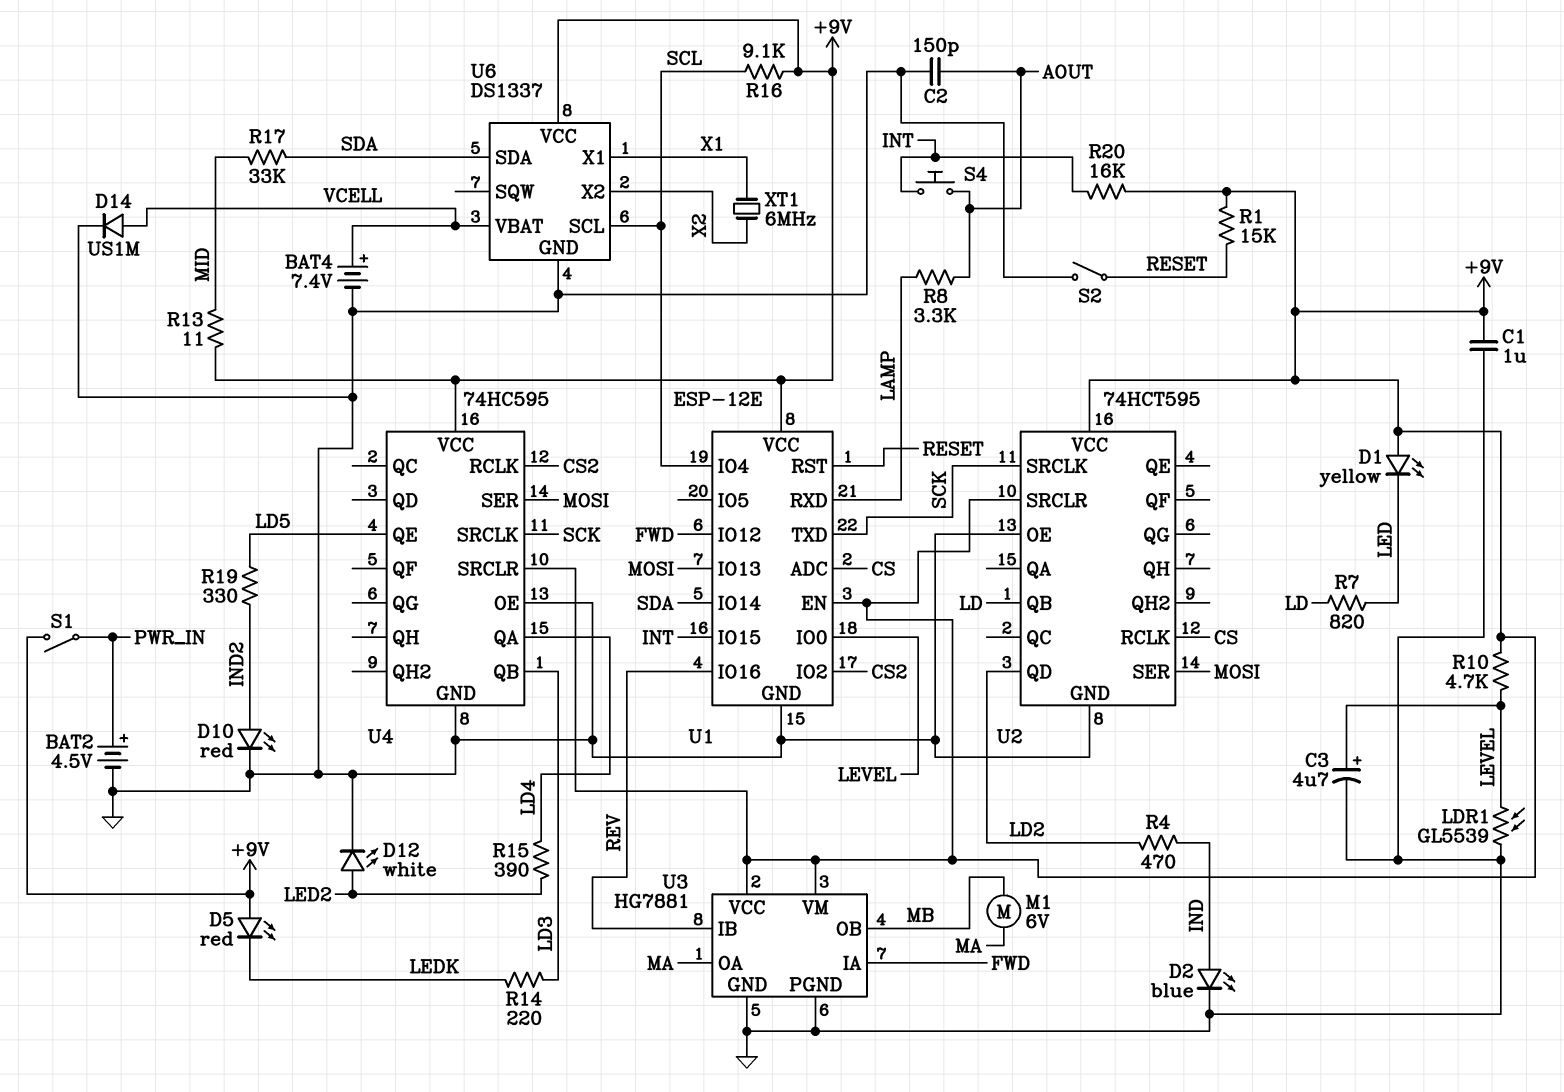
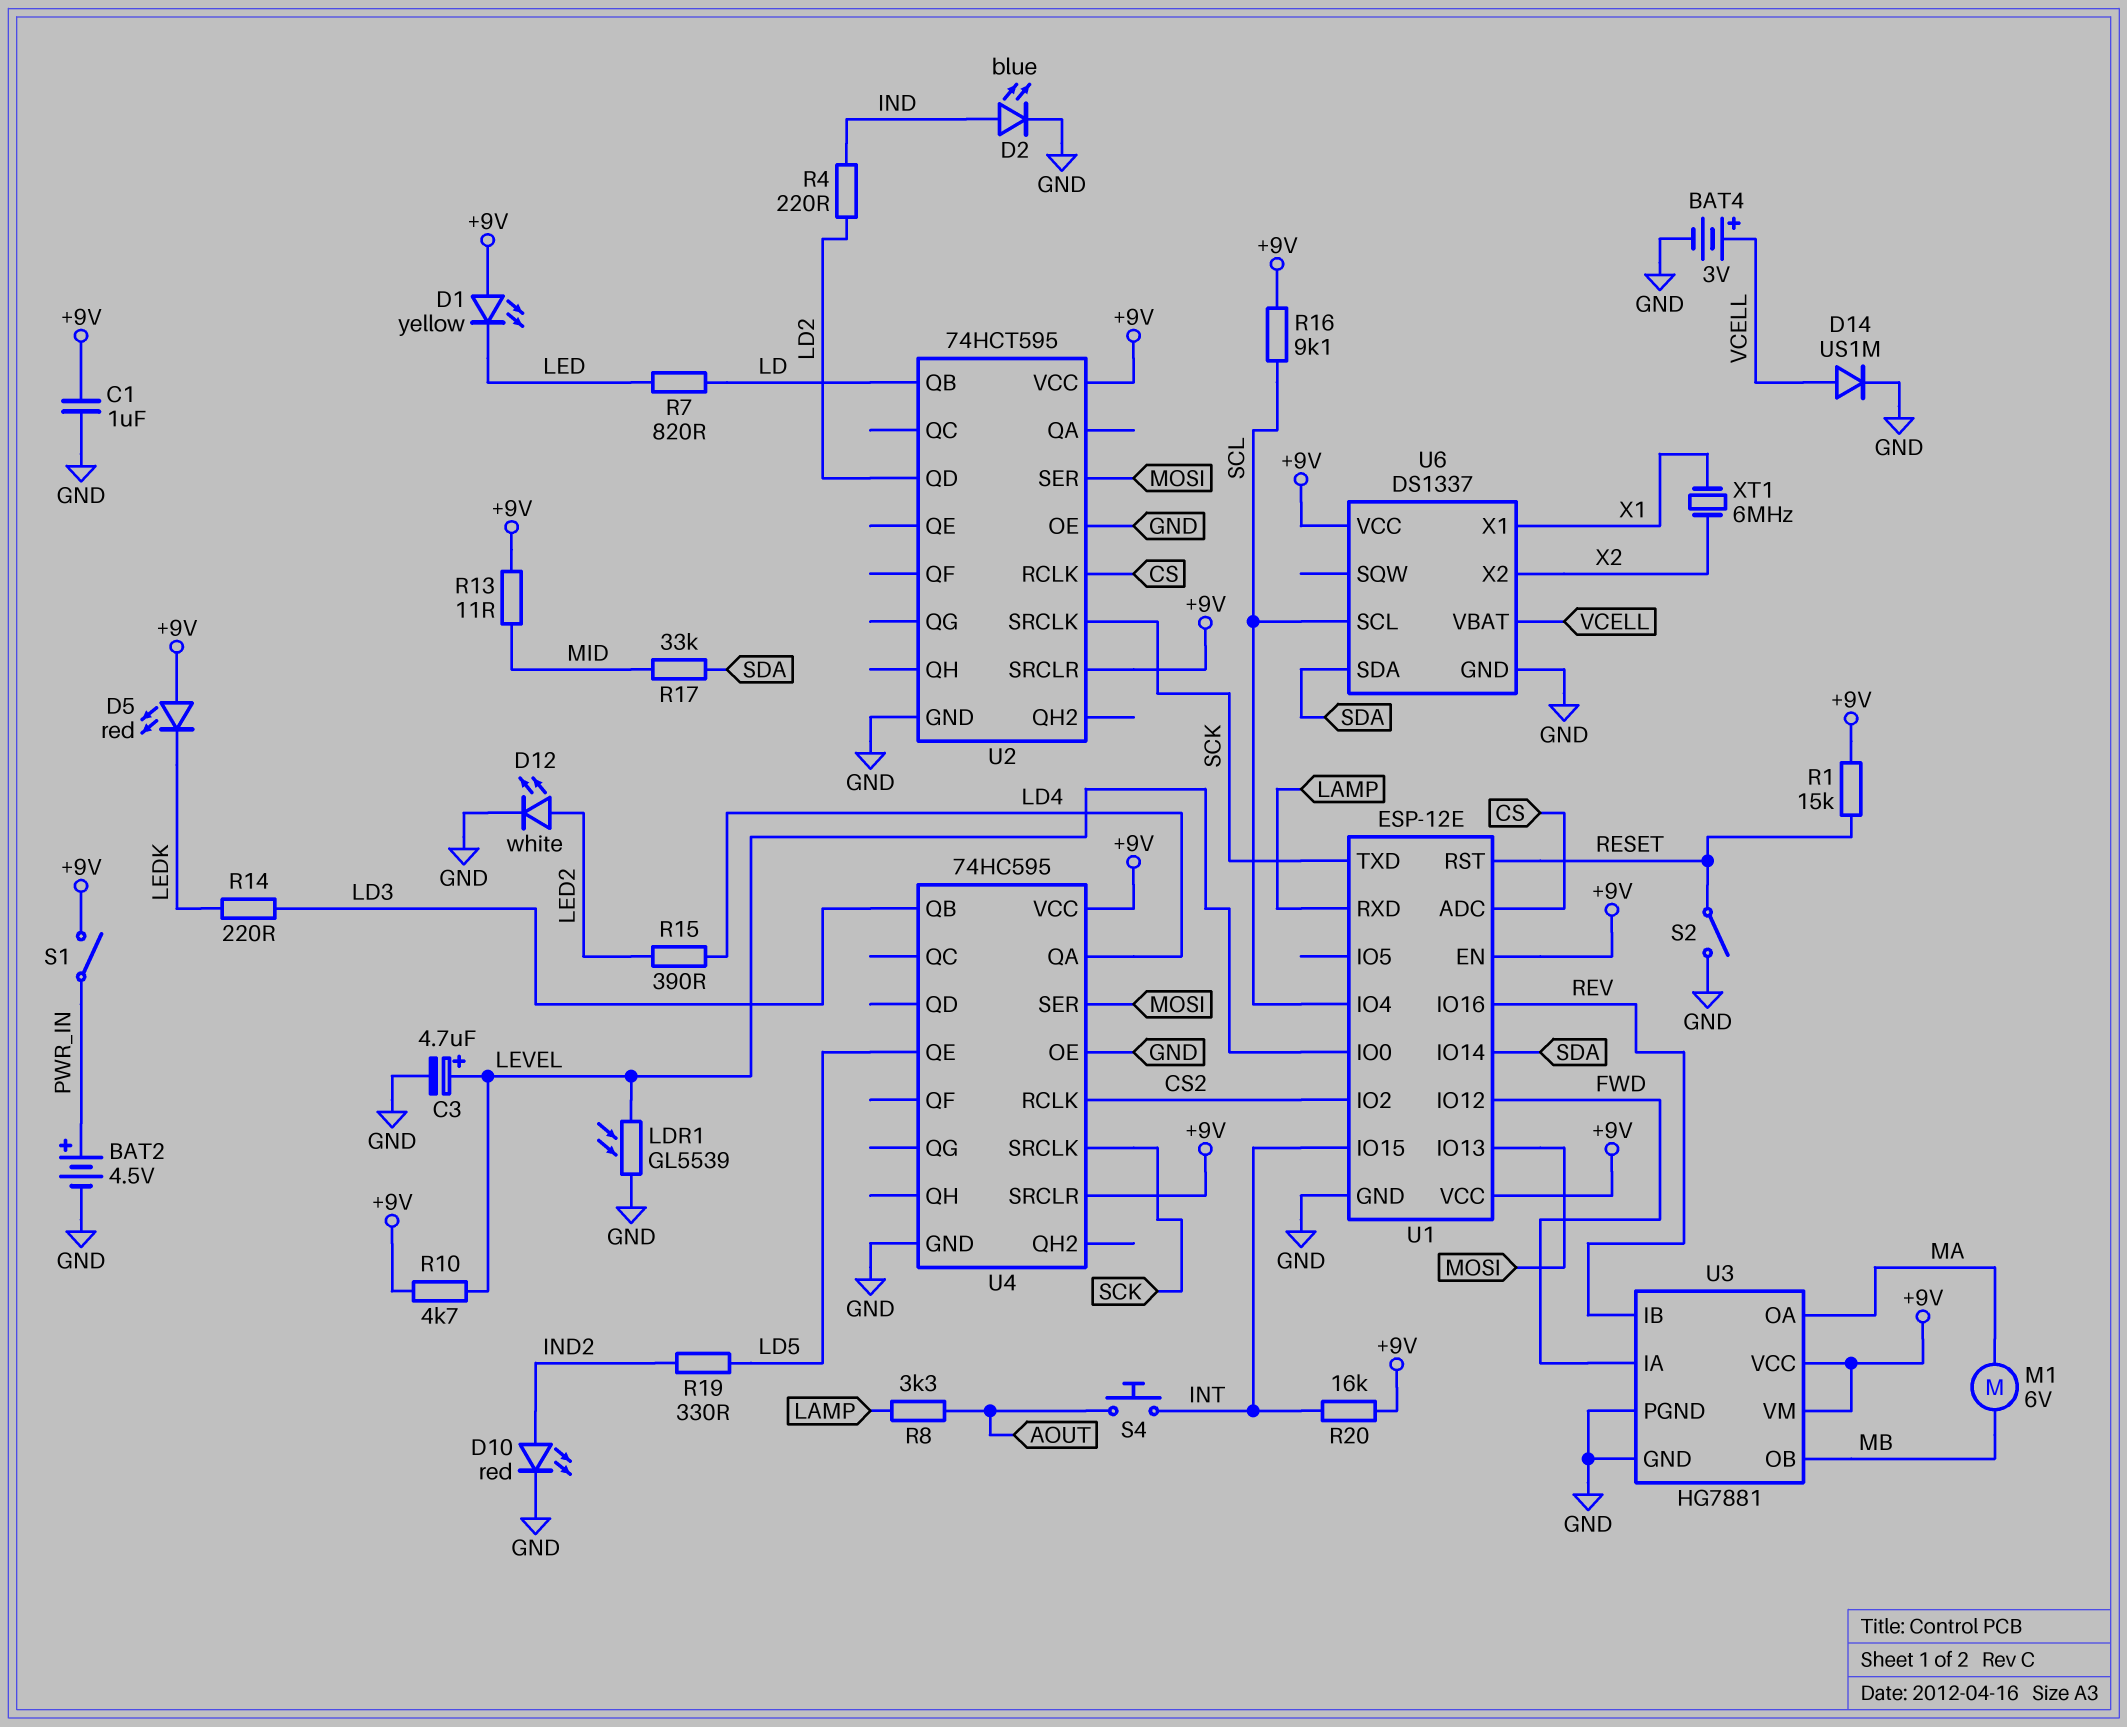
BAT4: 7.4V (plus VCELL, minus GND) -> 3V (plus VCELL, minus GND)
C2: 150pF (AOUT, GND) -> none
R4: 470 (IND, LD2) -> 220 (IND, LD2)

